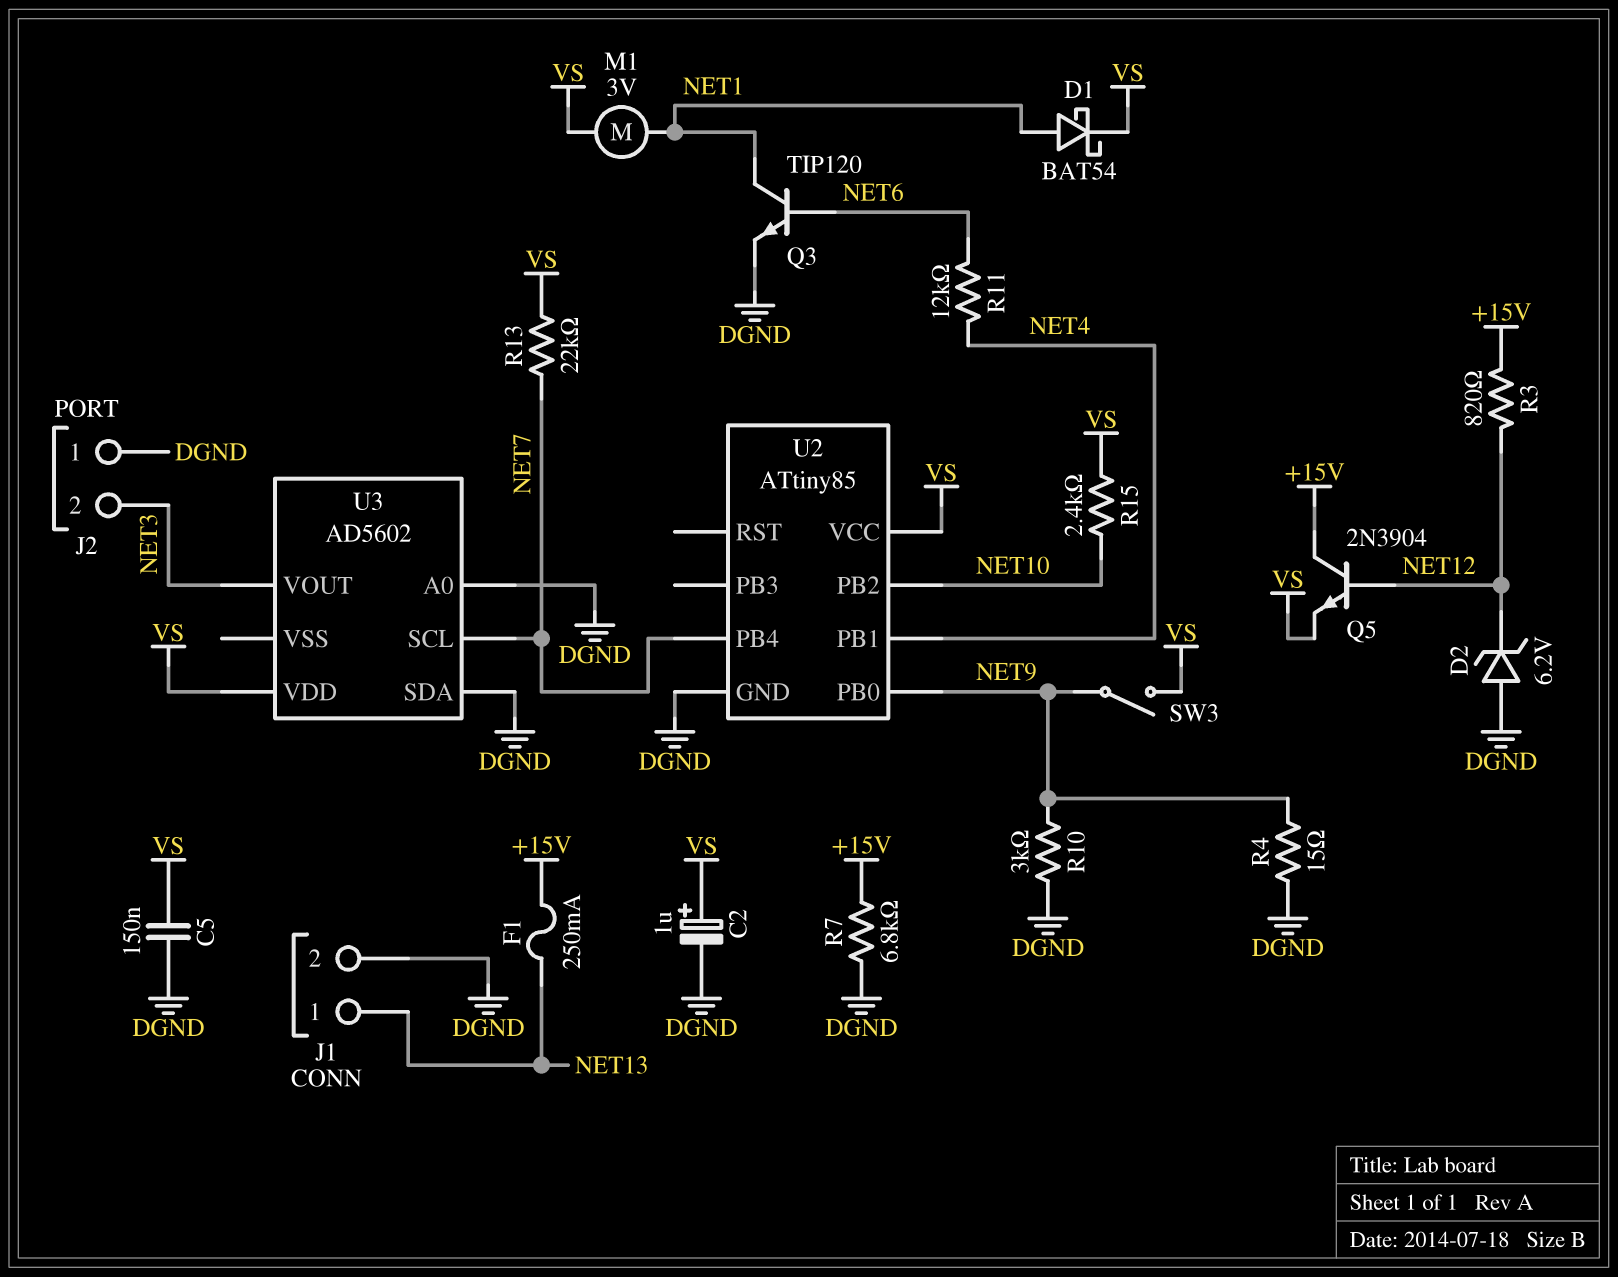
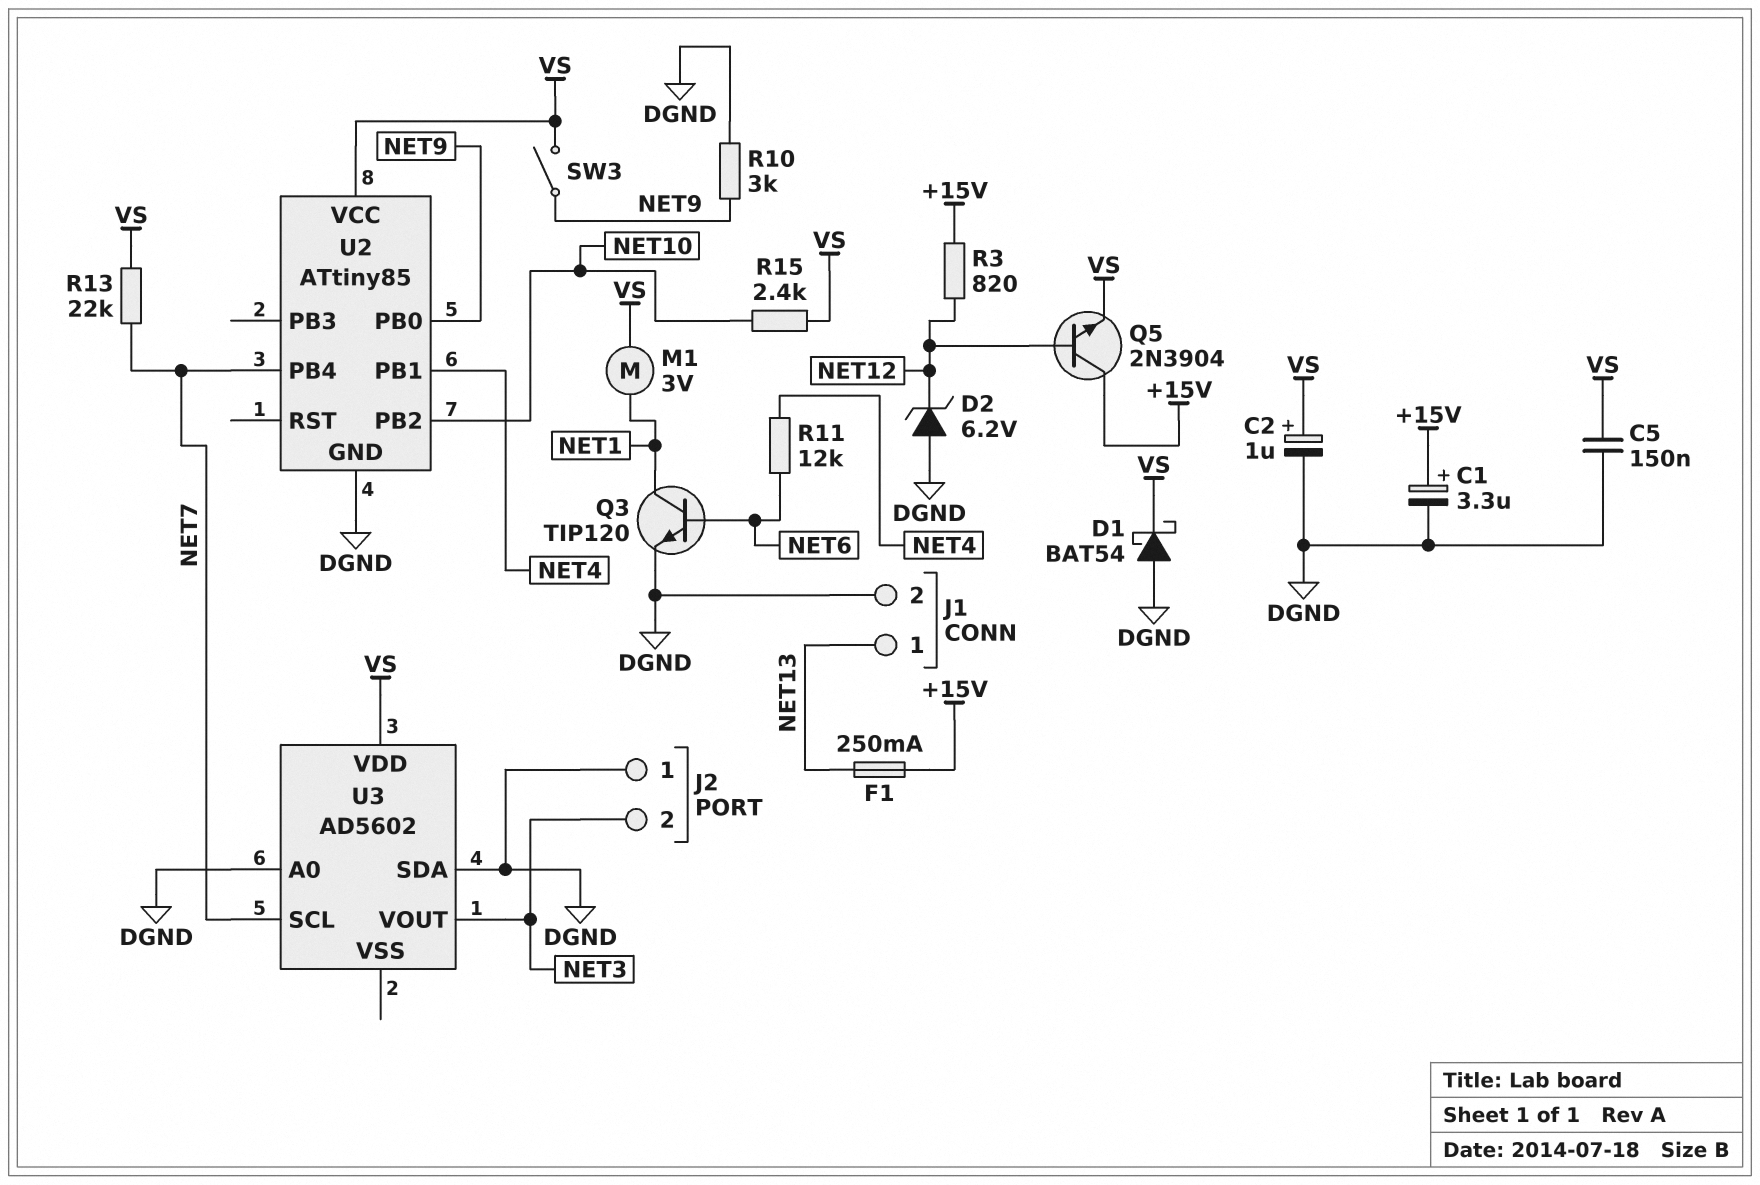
C1: none -> 3.3uF (plus +15V, minus DGND)
D1: schottky BAT54 (A NET1, K VS) -> schottky BAT54 (A DGND, K VS)
R4: 15 (DGND, NET9) -> none
R7: 6.8k (+15V, DGND) -> none

